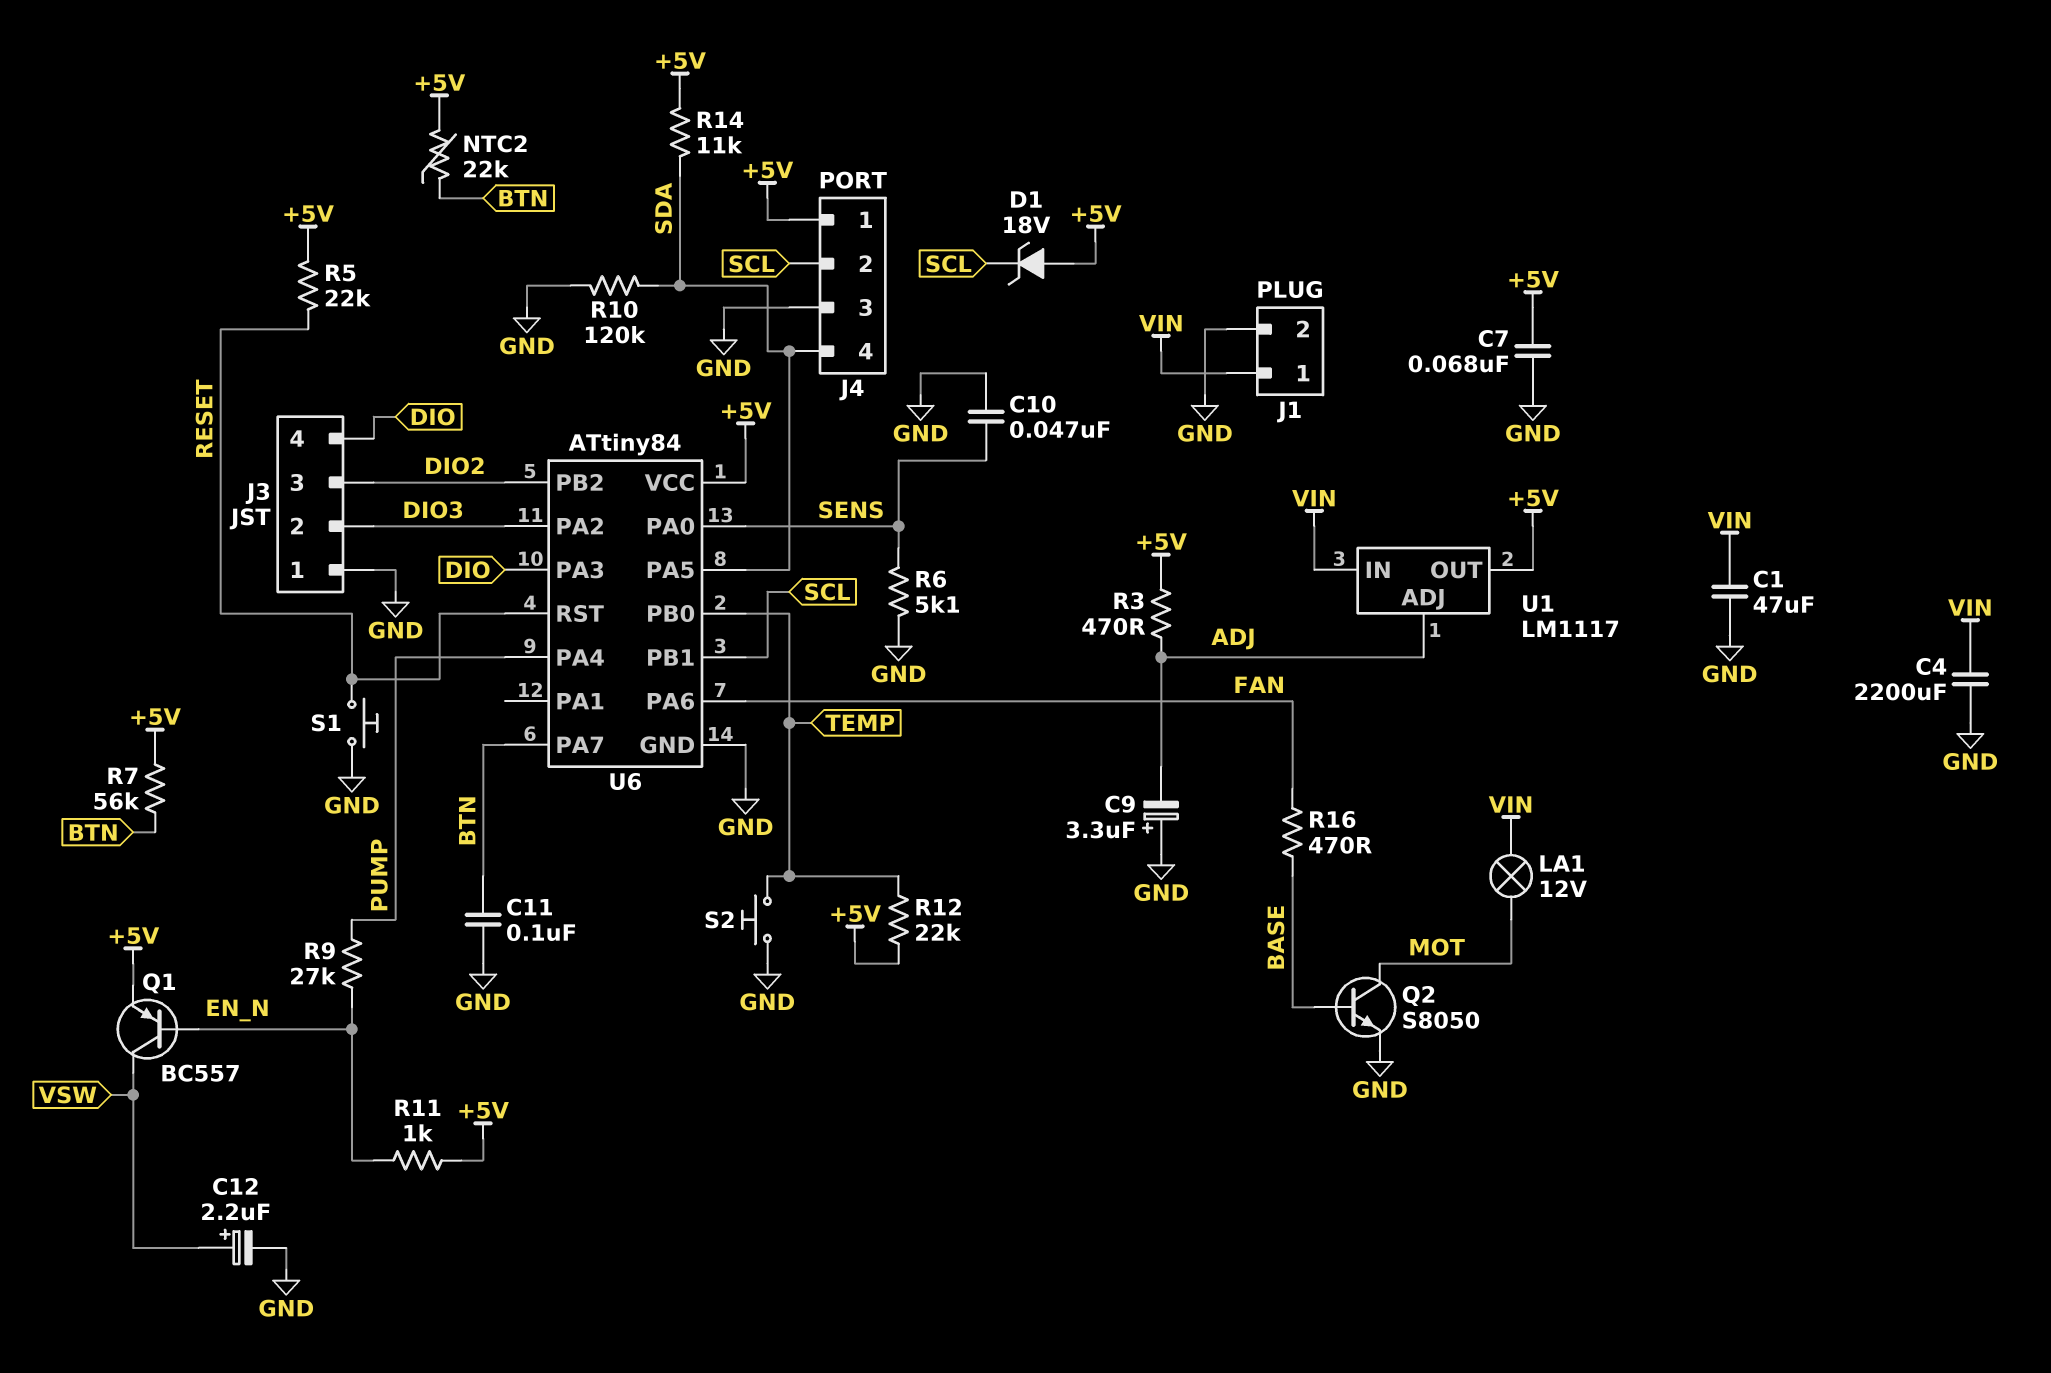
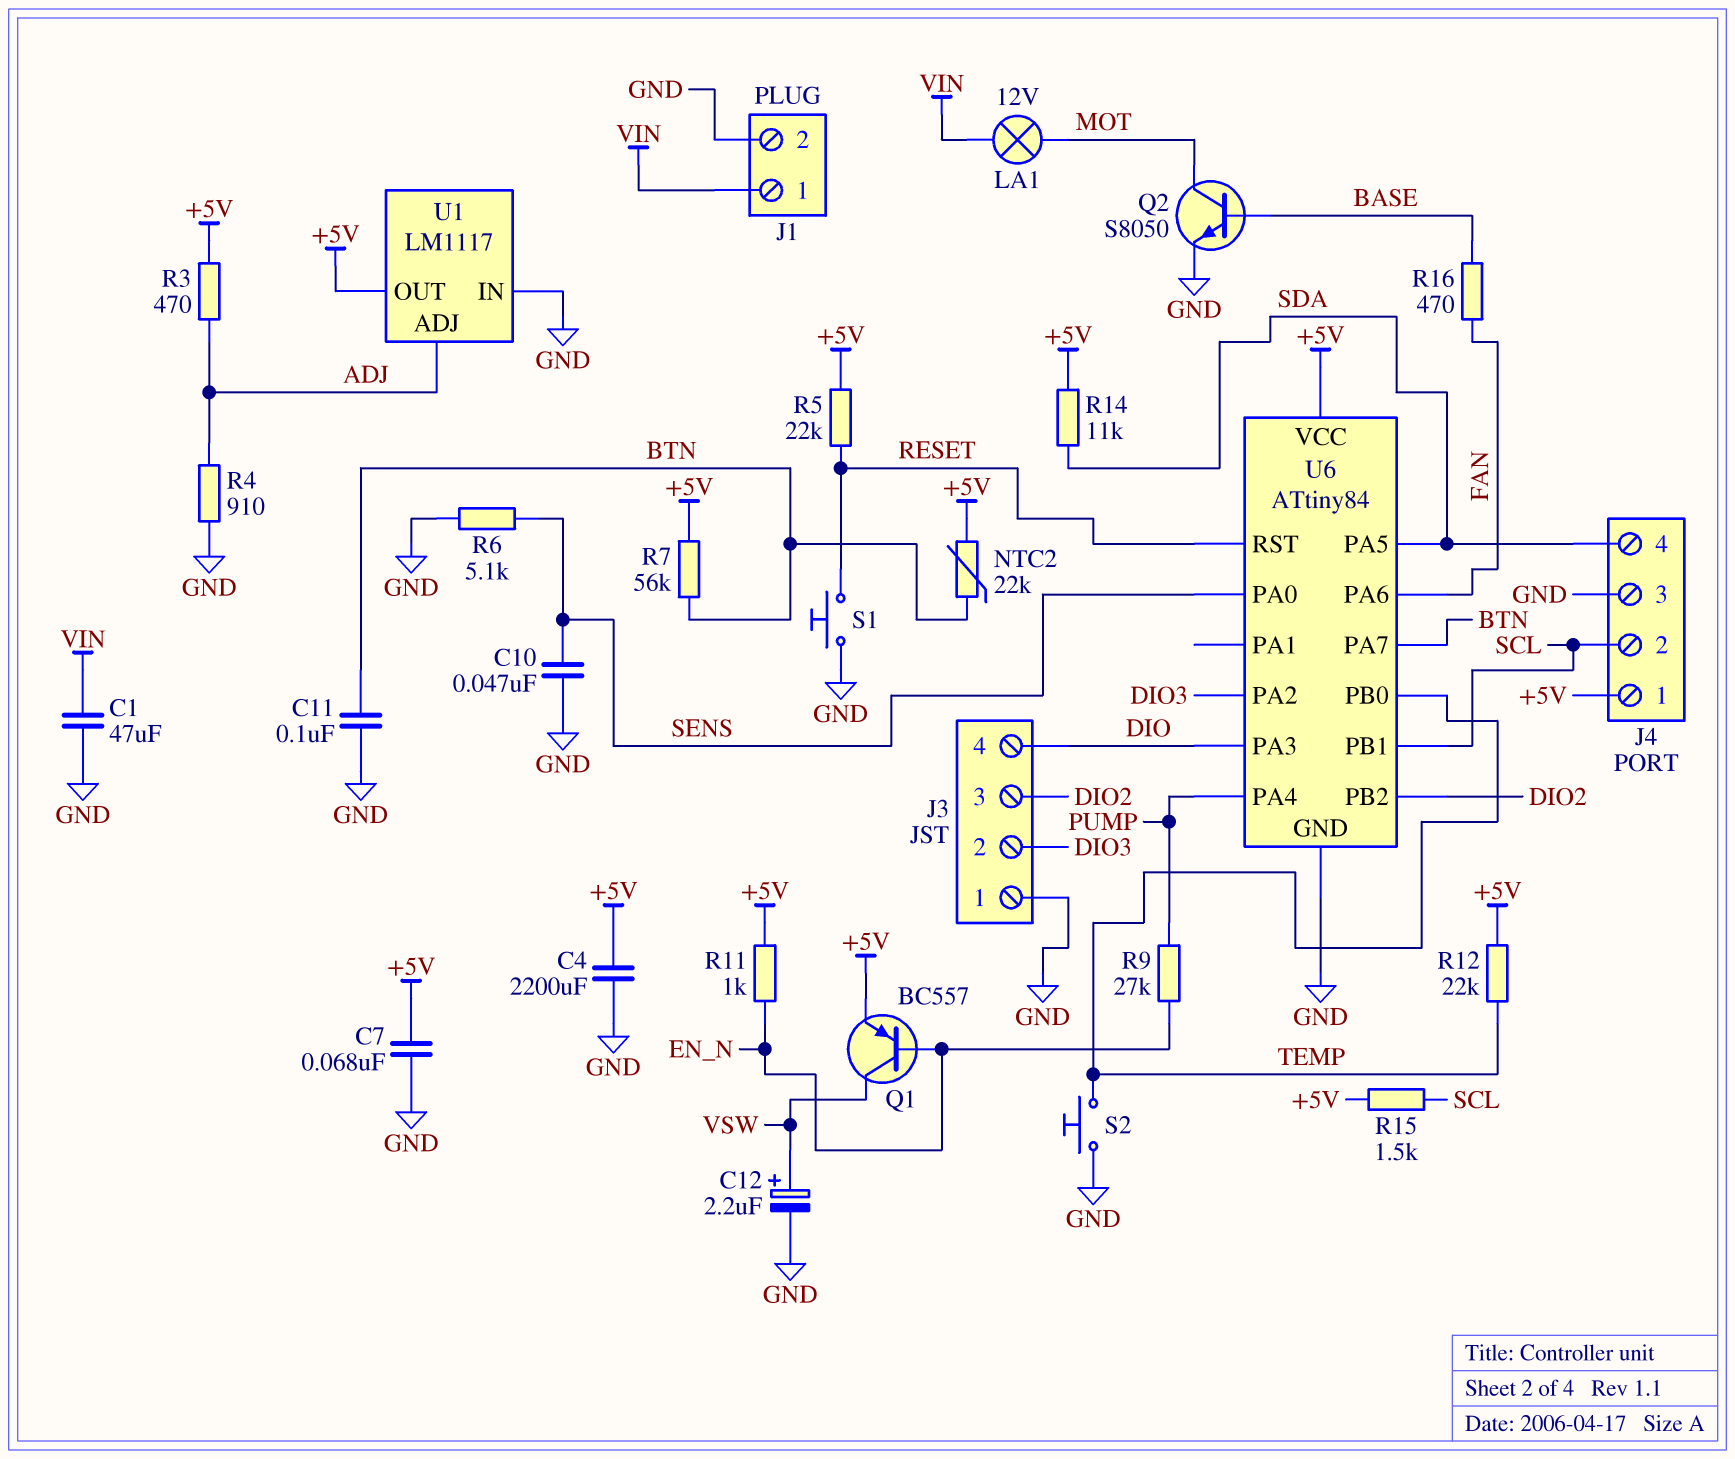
C4: 2200uF (GND, VIN) -> 2200uF (+5V, GND)
C9: 3.3uF (plus GND, minus ADJ) -> none
D1: zener 18V (A +5V, K SCL) -> none
R4: none -> 910 (ADJ, GND)
R10: 120k (GND, SDA) -> none
R15: none -> 1.5k (+5V, SCL)
U1 pin IN: VIN -> GND

